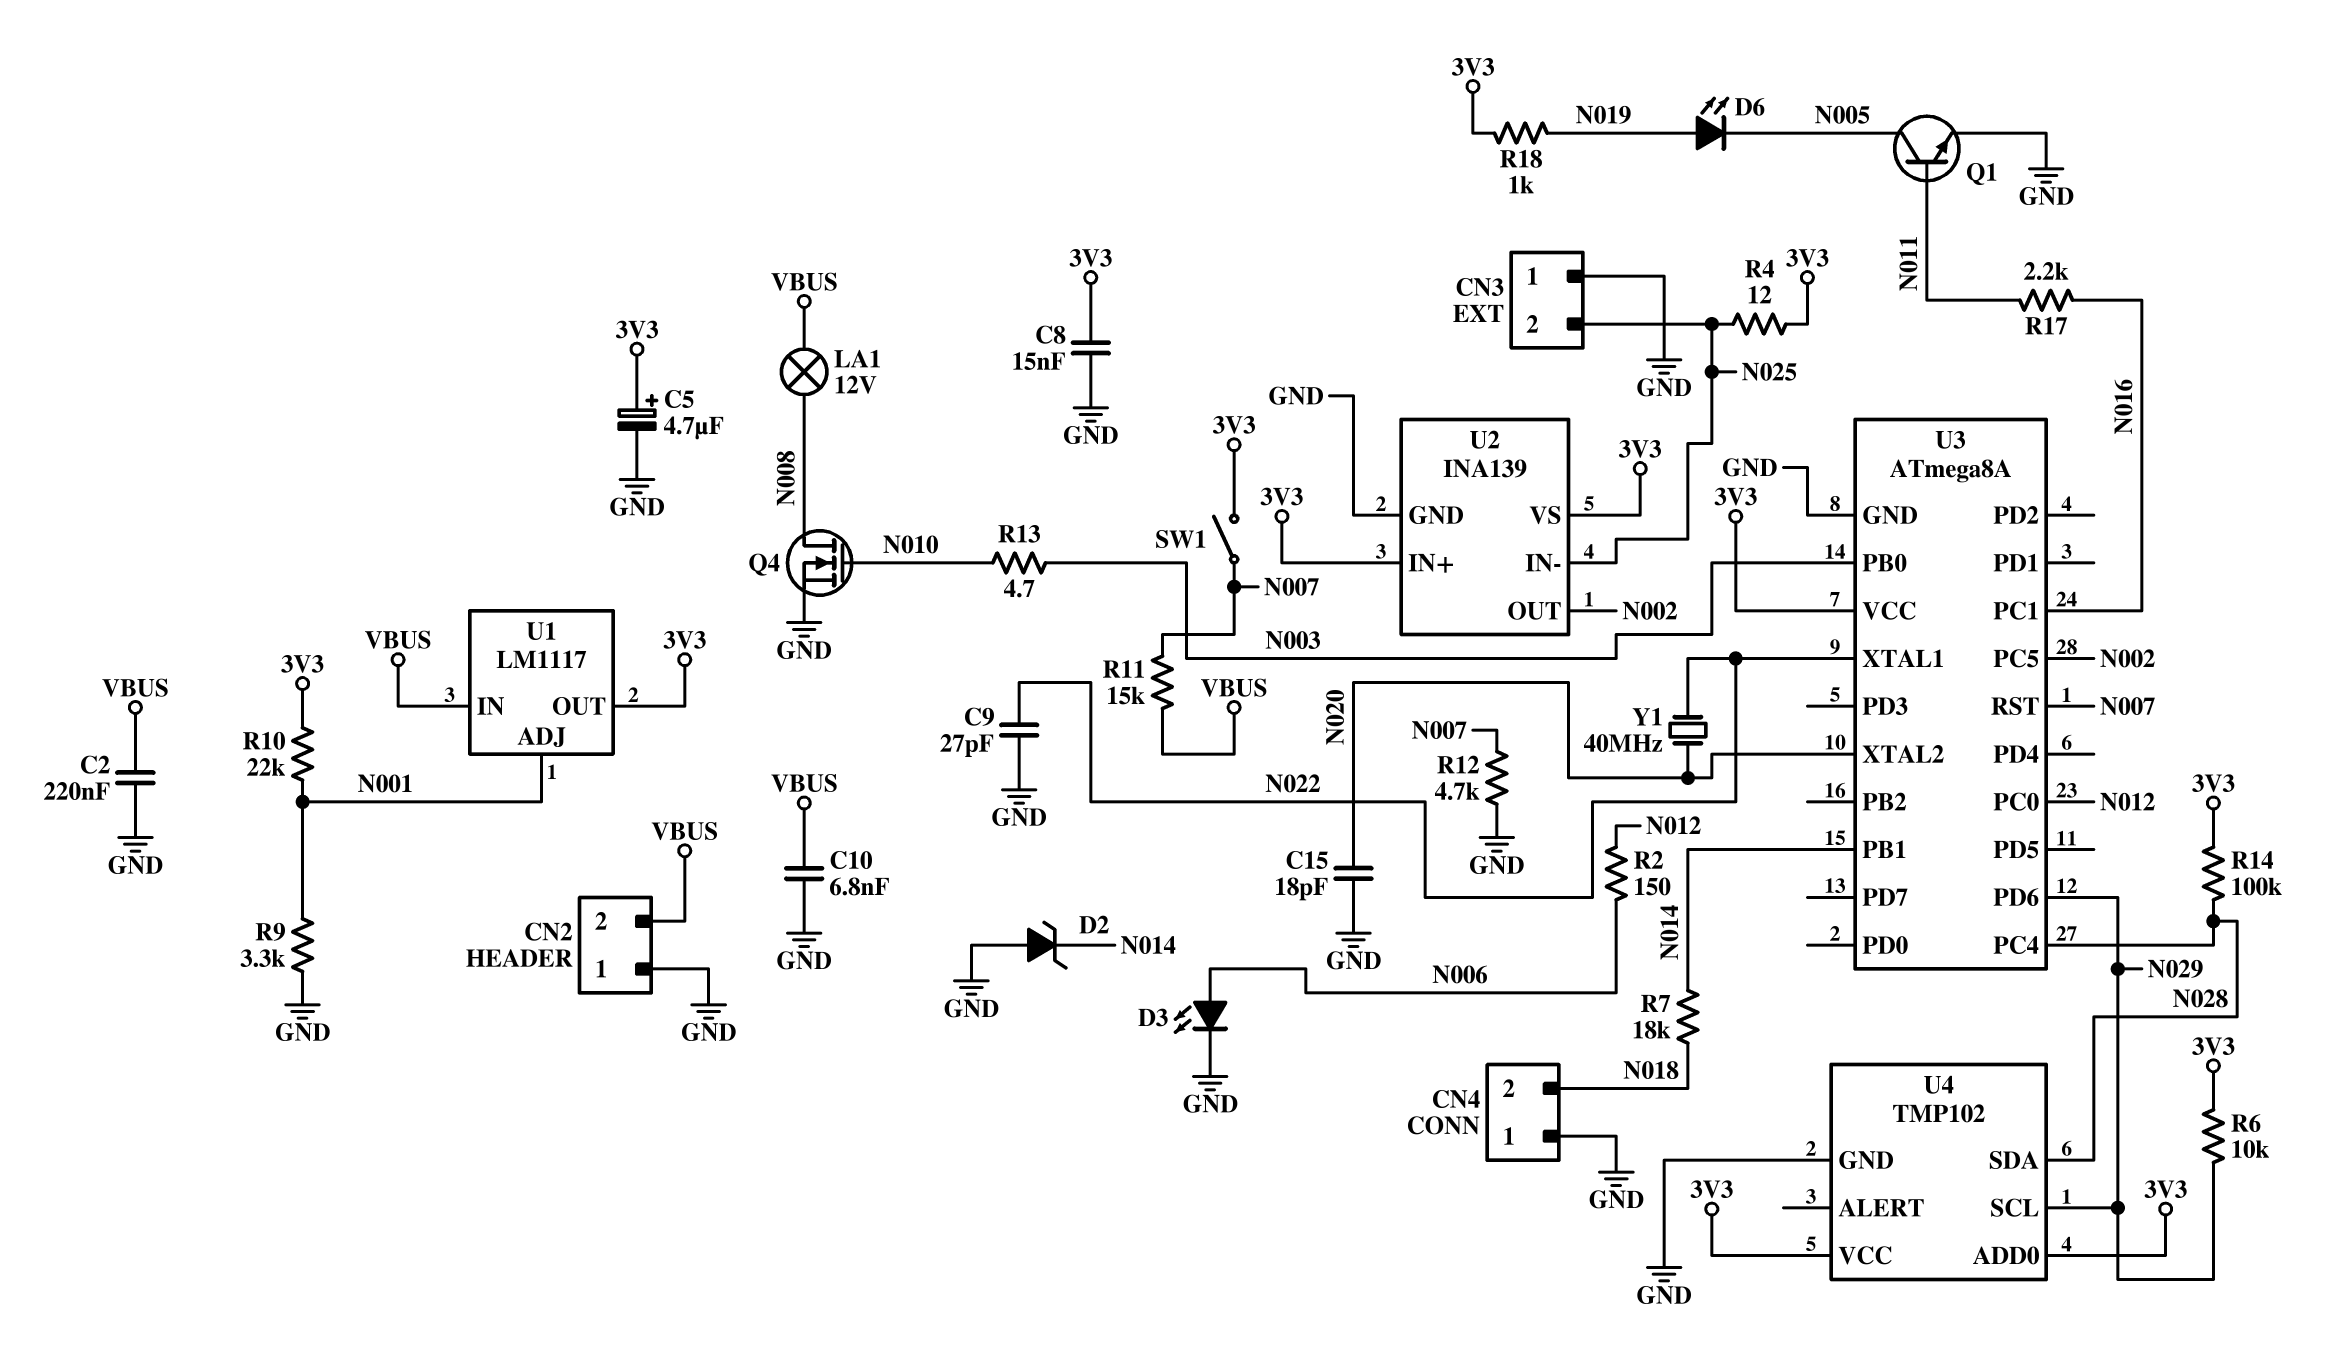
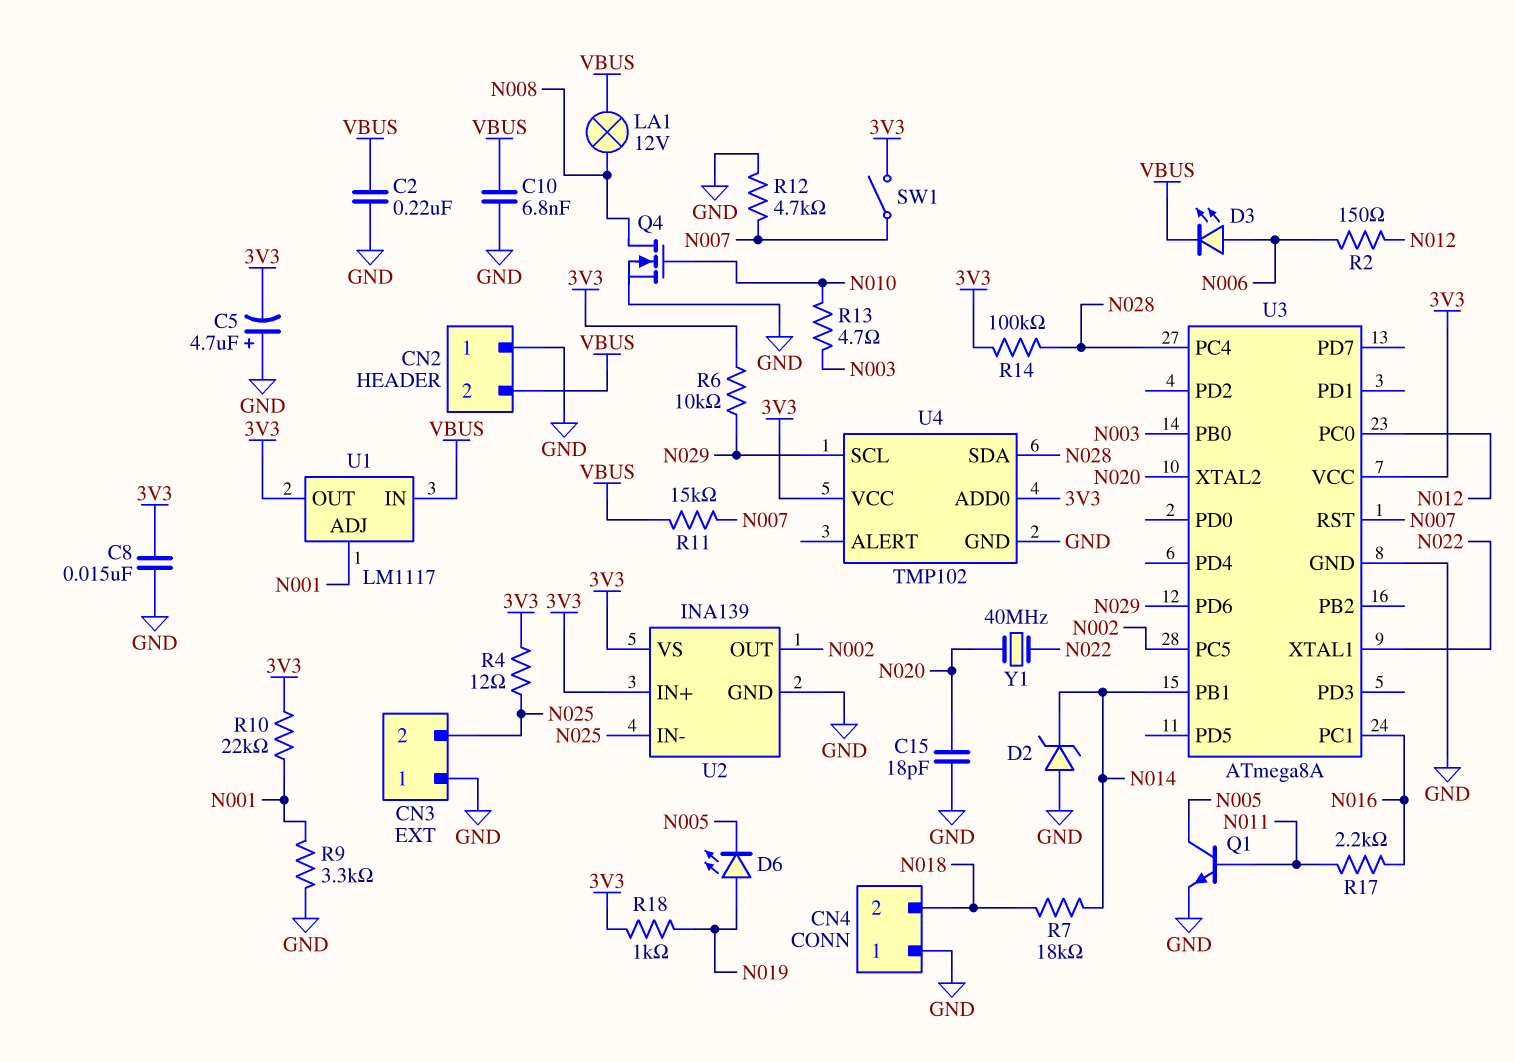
C5: 4.7uF (plus 3V3, minus GND) -> 4.7uF (plus GND, minus 3V3)
C9: 27pF (GND, N022) -> none
D3: LED (A N006, K GND) -> LED (A N006, K VBUS)

